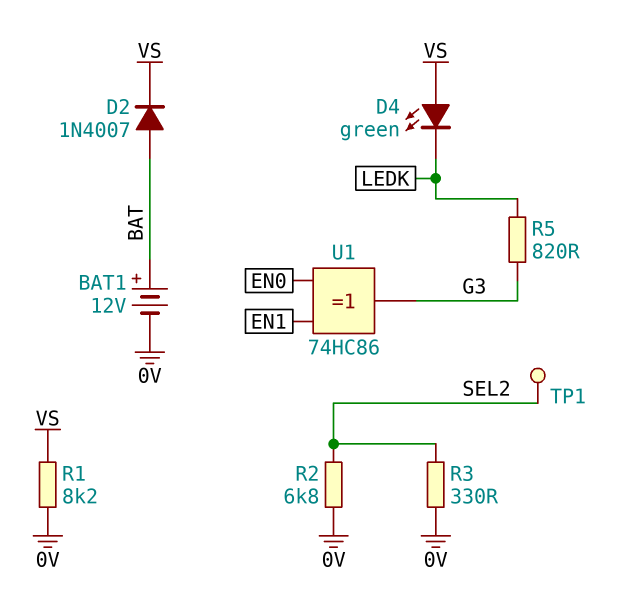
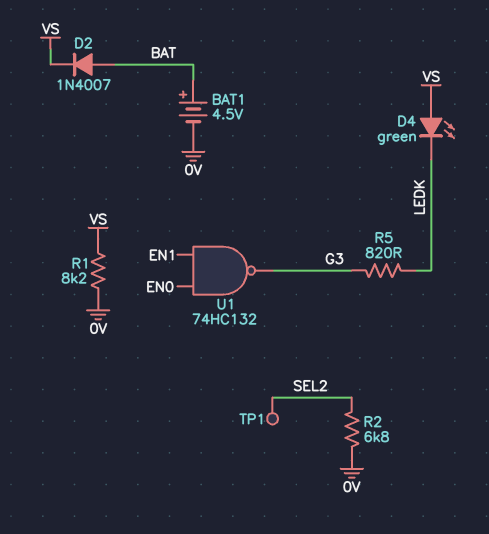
BAT1: 12V (plus BAT, minus 0V) -> 4.5V (plus BAT, minus 0V)
R3: 330 (0V, SEL2) -> none
U1: XOR 74HC86 (in EN0, in EN1, out G3) -> NAND 74HC132 (in EN0, in EN1, out G3)

